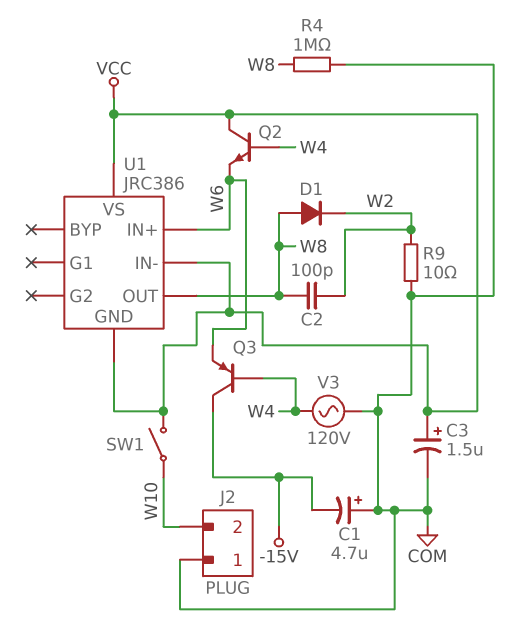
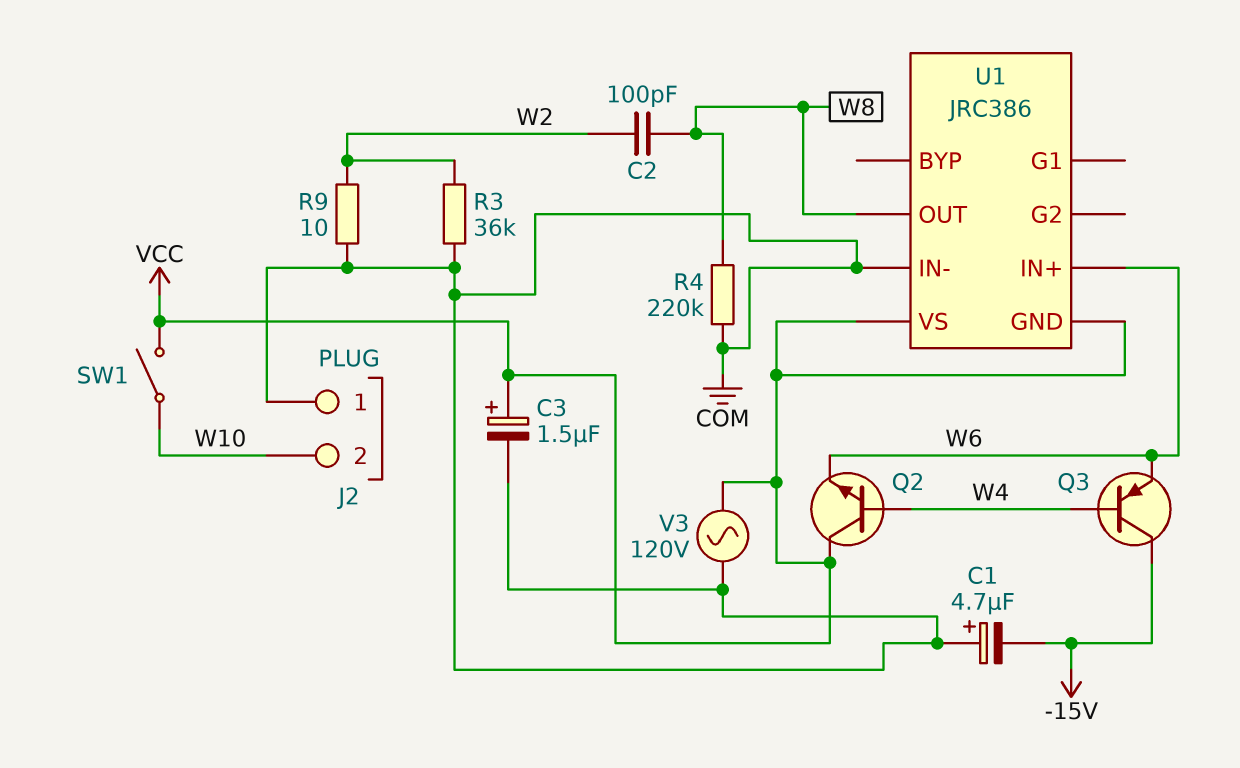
D1: diode (A W8, K W2) -> none
R3: none -> 36k (COM, W2)
R4: 1M (COM, W8) -> 220k (COM, W8)
U1 pin IN-: VCC -> COM
V3: AC 120V (COM, W4) -> AC 120V (COM, VCC)

